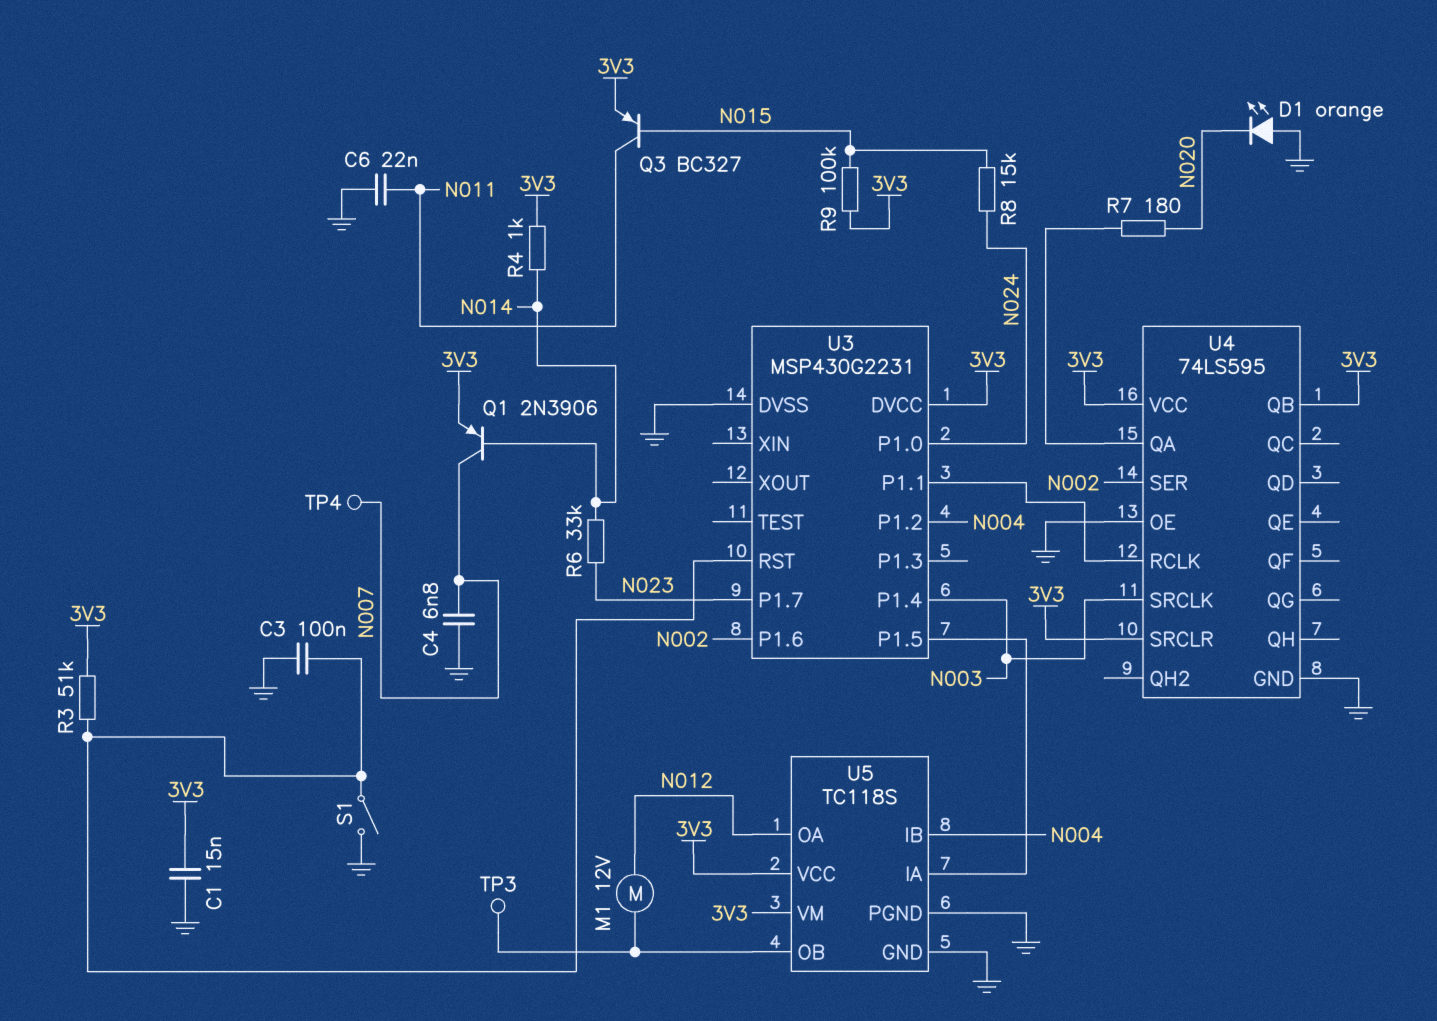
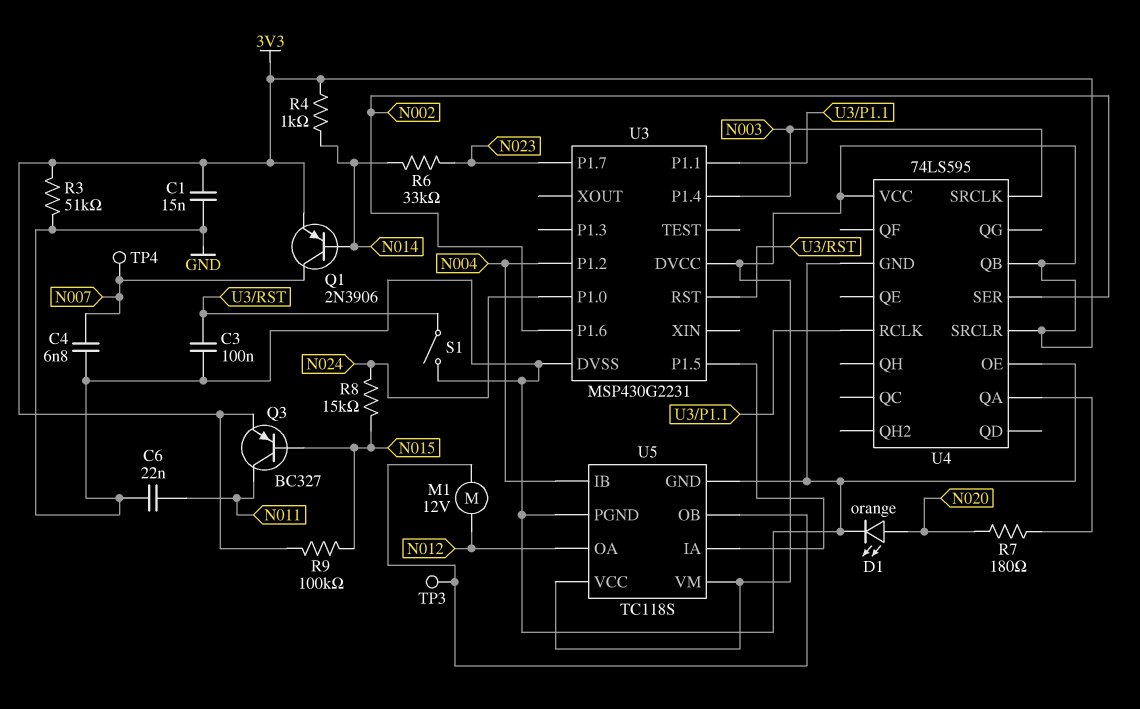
D1: LED orange (A GND, K N020) -> LED orange (A N020, K GND)
R3: 51k (3V3, U3/RST) -> 51k (3V3, GND)

